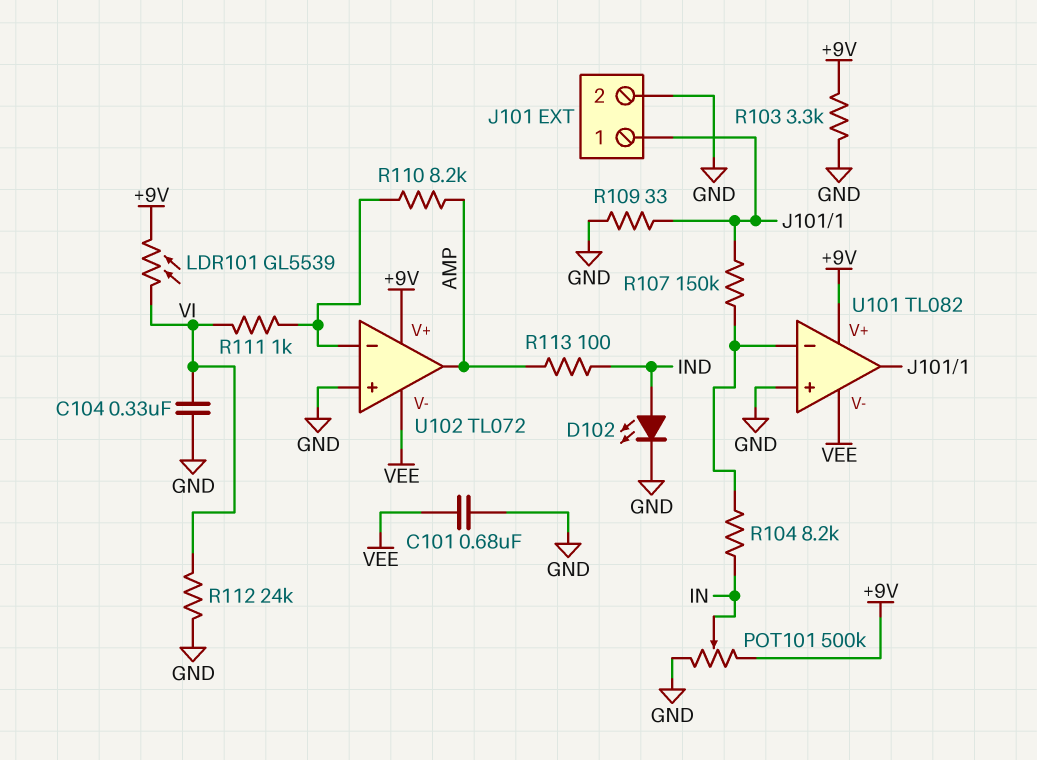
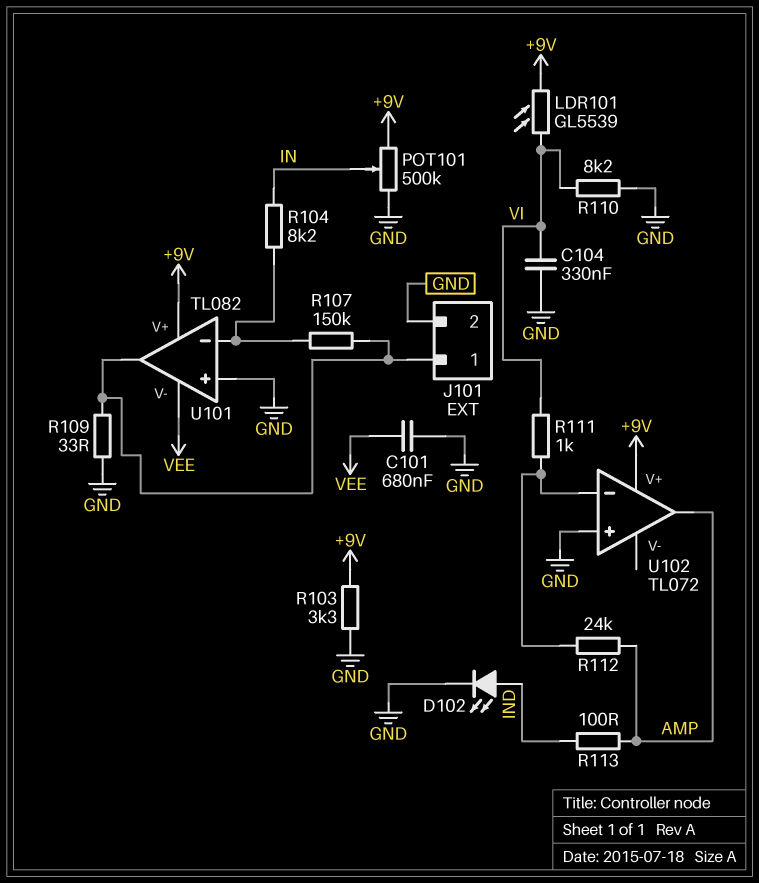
R110: 8.2k (AMP, U102/in-) -> 8.2k (GND, VI)
R112: 24k (GND, VI) -> 24k (AMP, U102/in-)
U102 pin V-: VEE -> none

